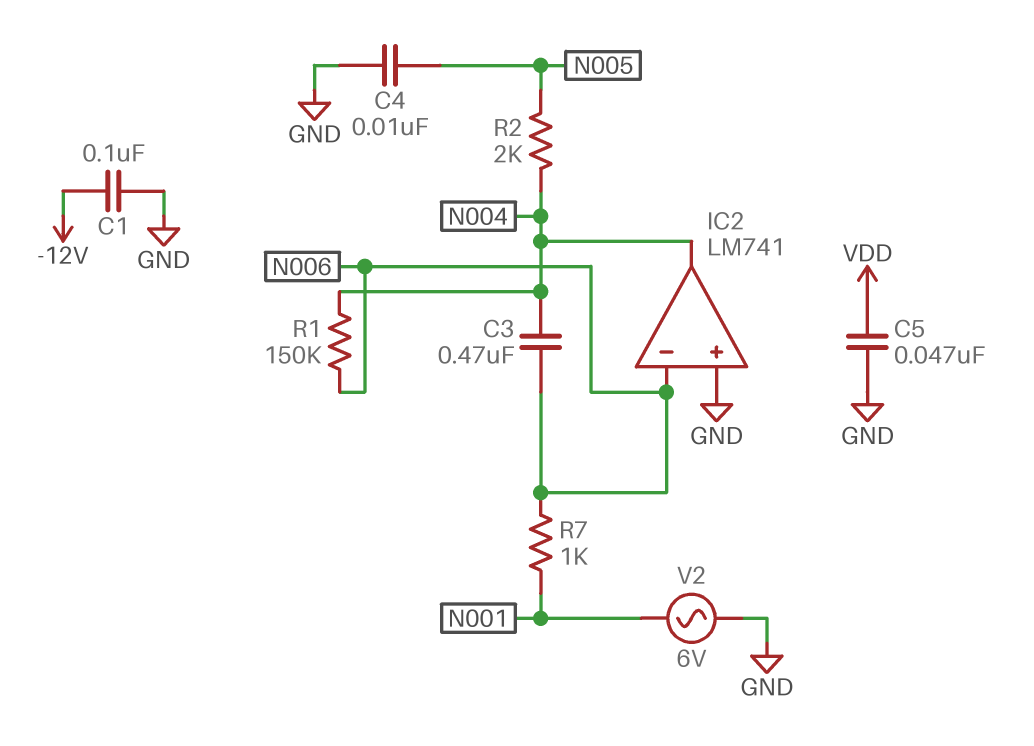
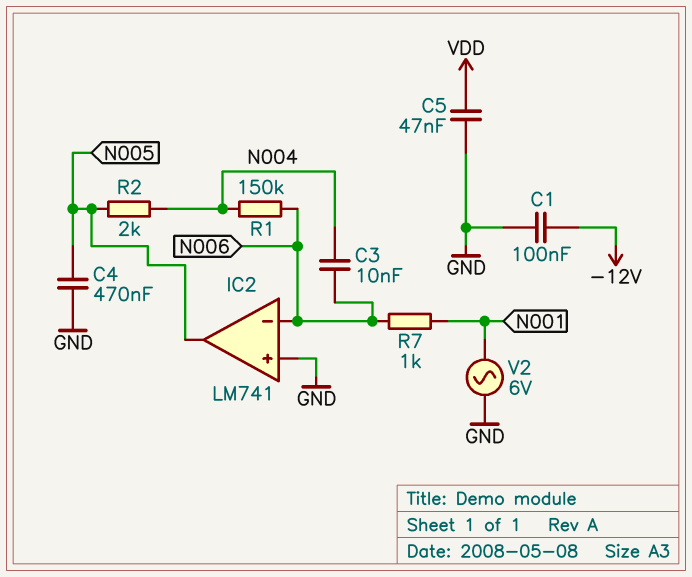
C3: 470nF (N004, N006) -> 10nF (N004, N006)
C4: 10nF (GND, N005) -> 470nF (GND, N005)
IC2 pin out: N004 -> N005

